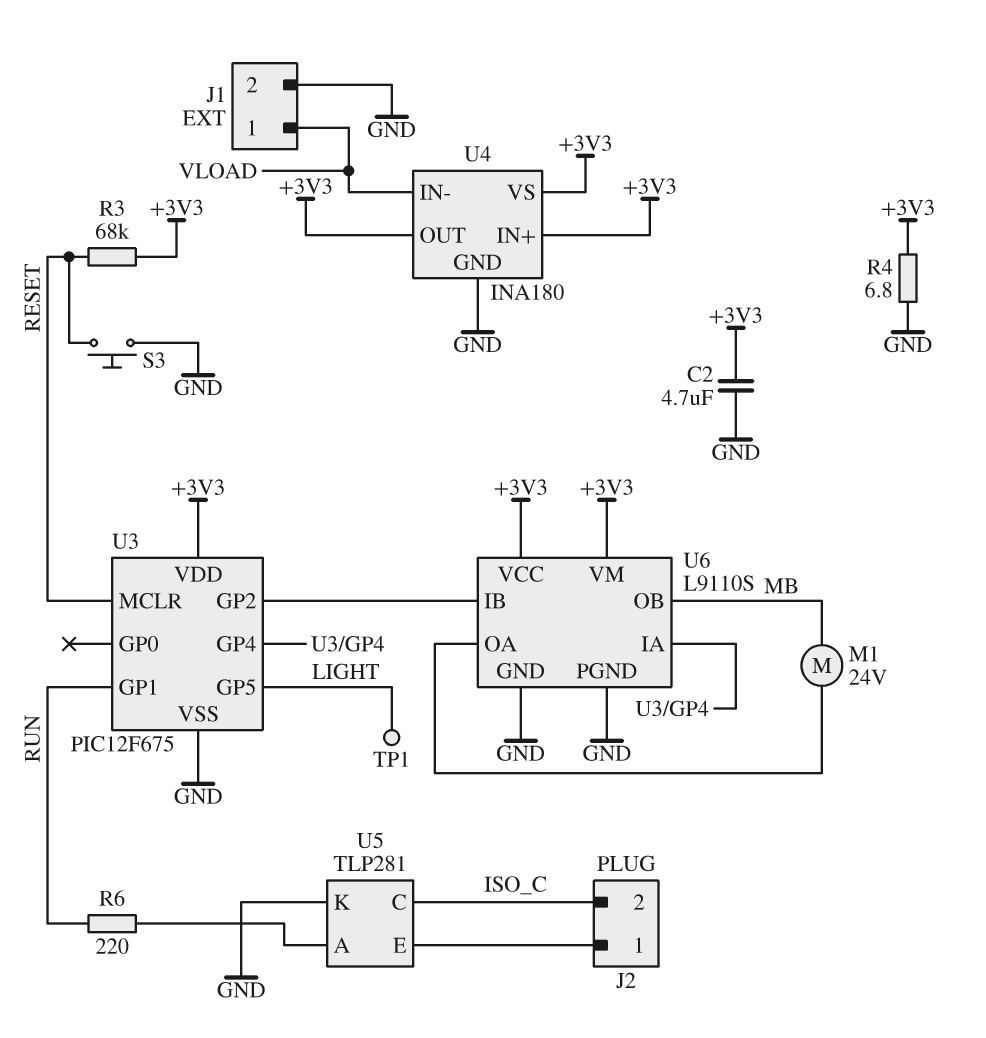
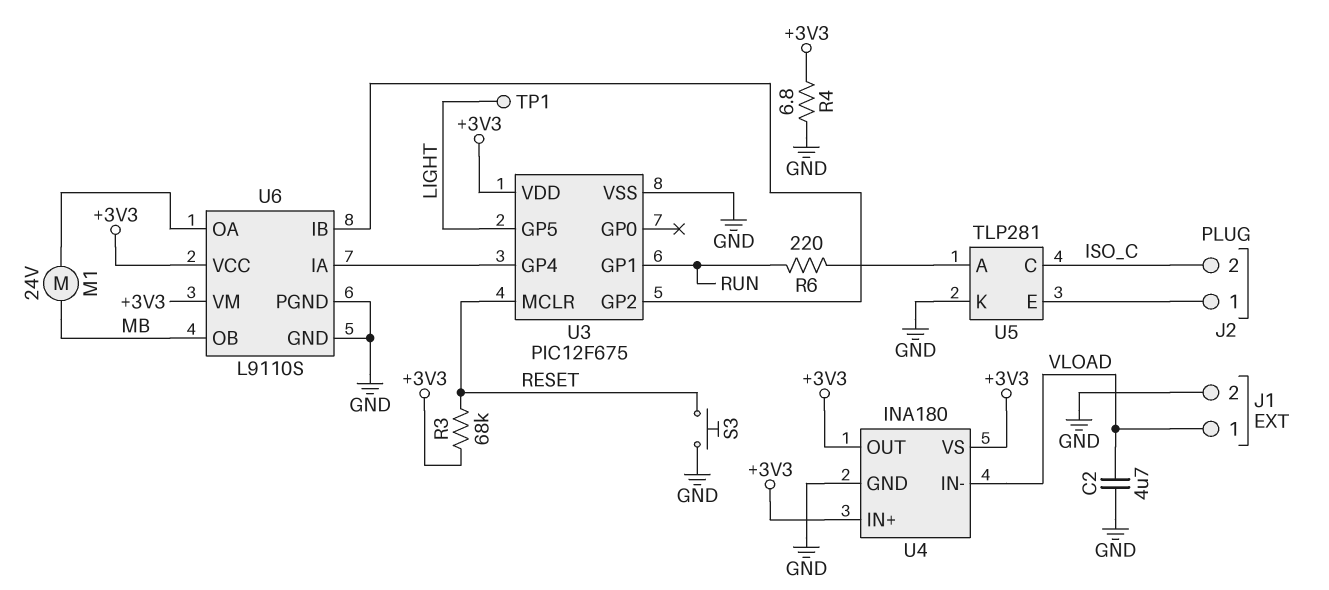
C2: 4.7uF (+3V3, GND) -> 4.7uF (GND, VLOAD)

